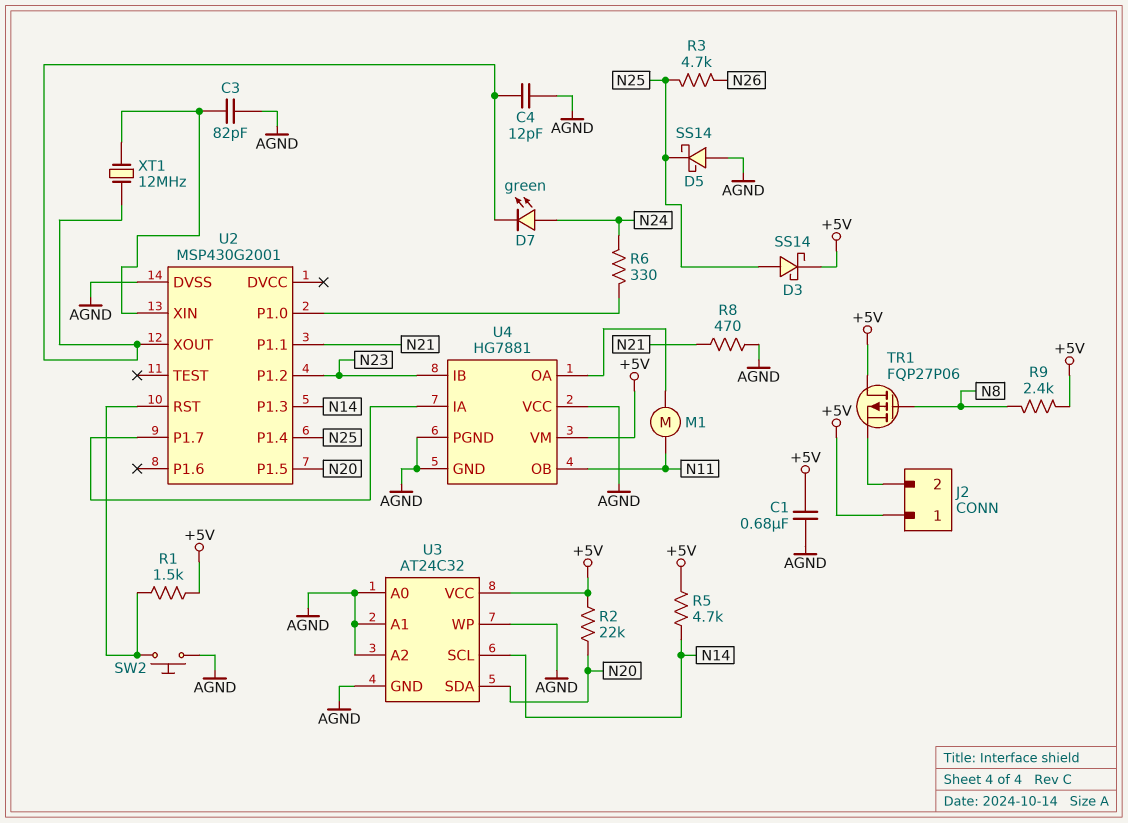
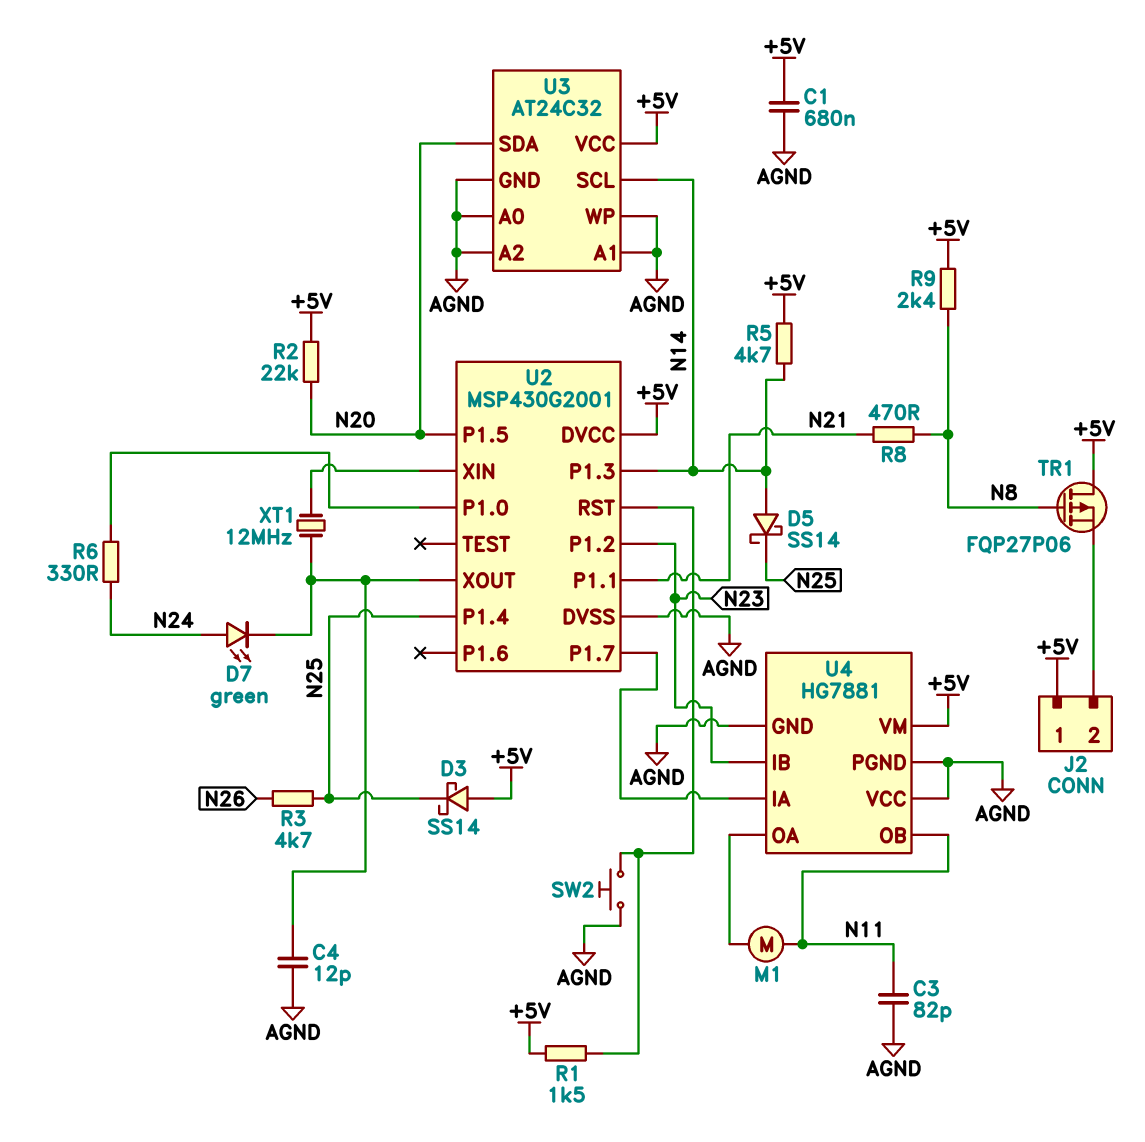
C3: 82pF (AGND, U2/XIN) -> 82pF (AGND, N11)
D3: schottky SS14 (A N25, K +5V) -> schottky SS14 (A +5V, K N25)
D5: schottky SS14 (A AGND, K N25) -> schottky SS14 (A N14, K N25)
R8: 470 (AGND, N21) -> 470 (N8, N21)
U2 pin DVCC: none -> +5V

